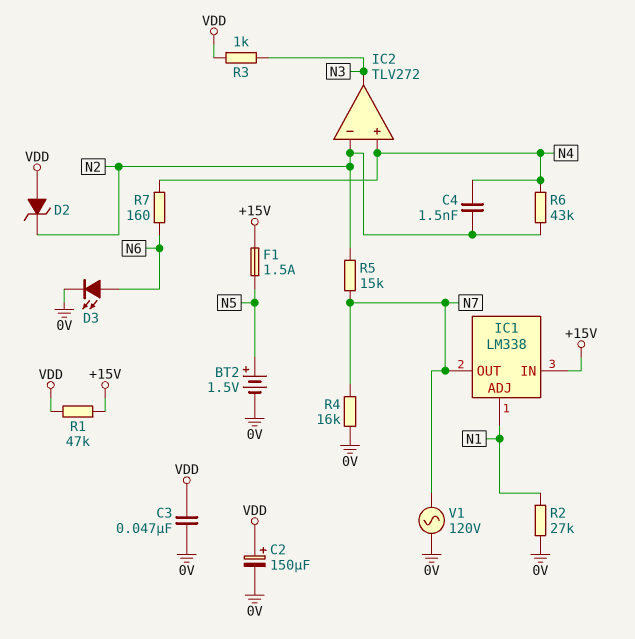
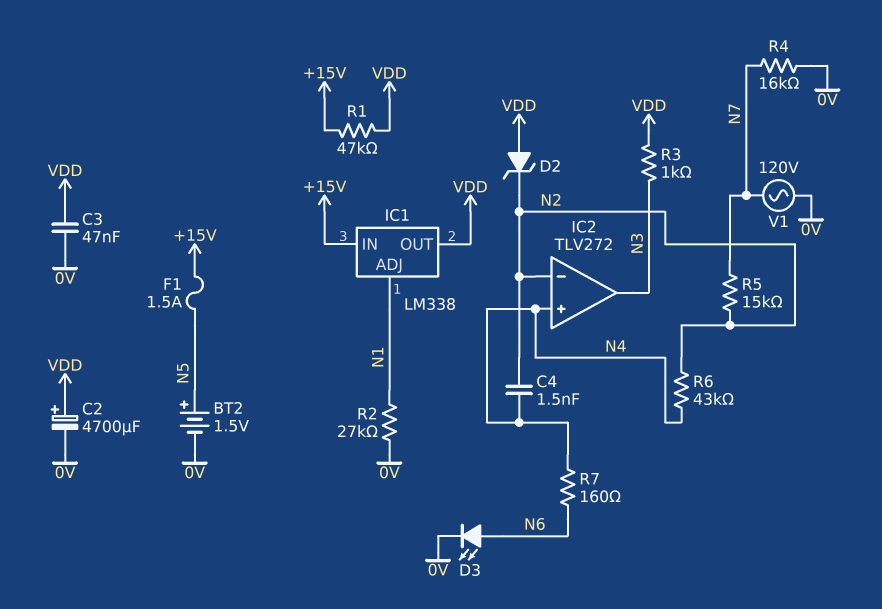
C2: 150uF (plus VDD, minus 0V) -> 4700uF (plus VDD, minus 0V)
IC1 pin OUT: N7 -> VDD

